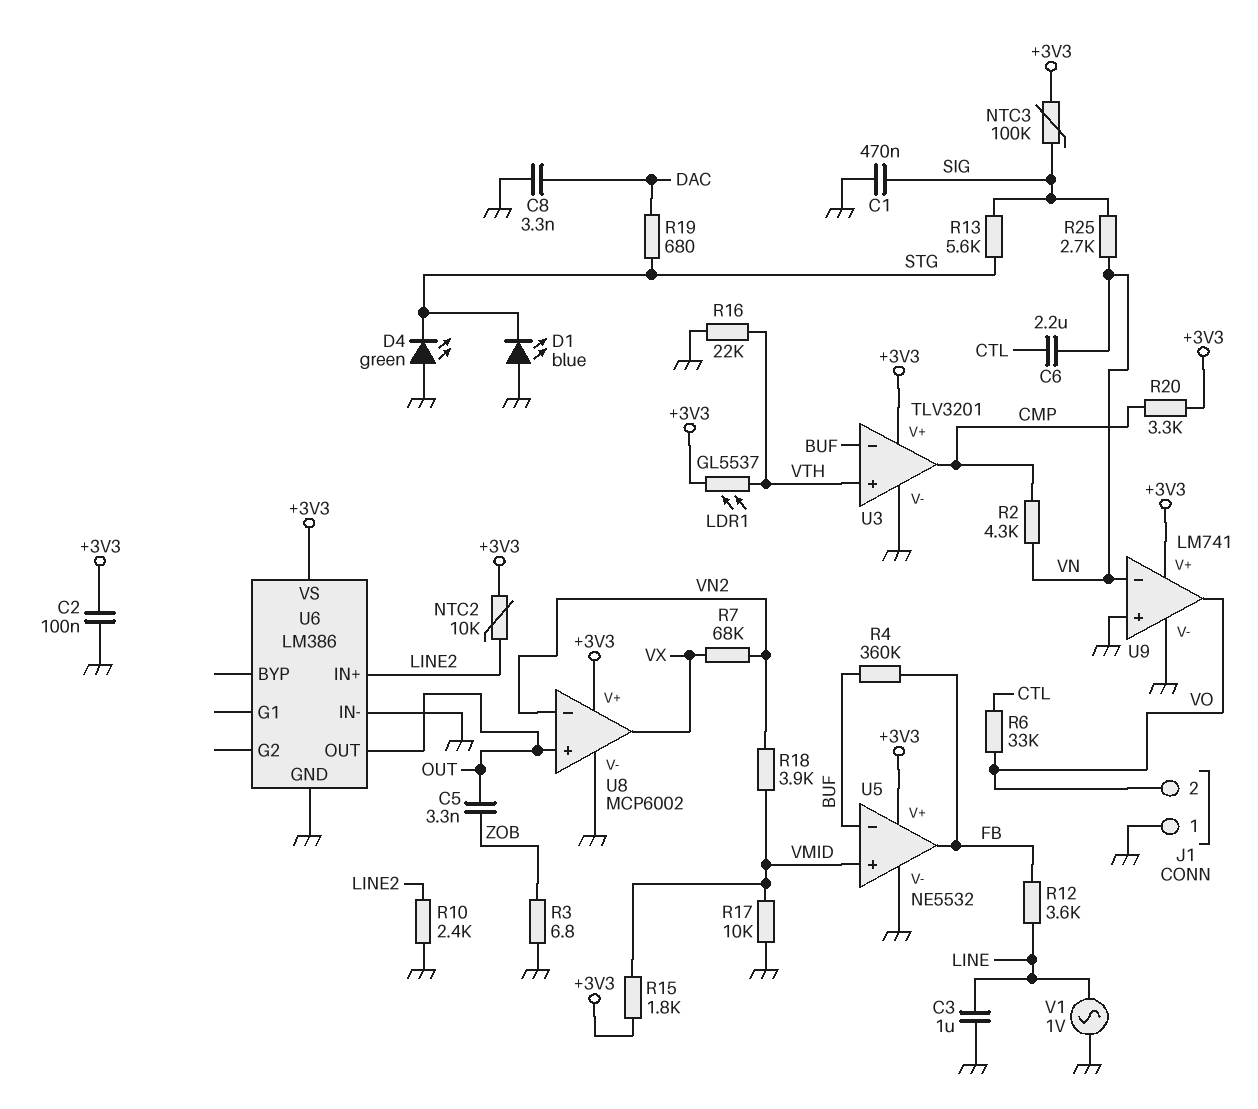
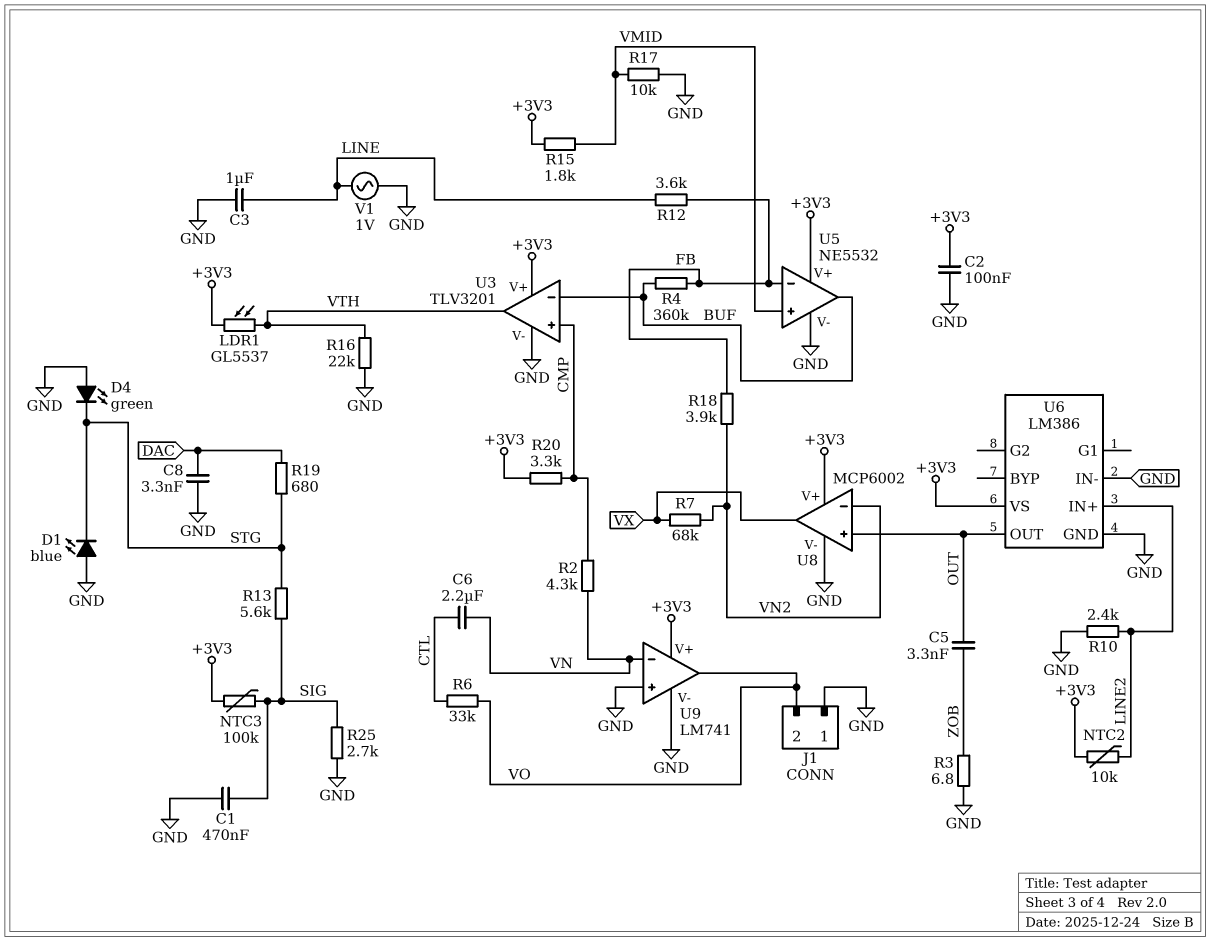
R18: 3.9k (VMID, VN2) -> 3.9k (FB, VN2)
R25: 2.7k (SIG, VN) -> 2.7k (GND, SIG)
U3 pin in+: VTH -> CMP
U3 pin out: CMP -> VTH
U5 pin in-: BUF -> FB
U5 pin out: FB -> BUF

